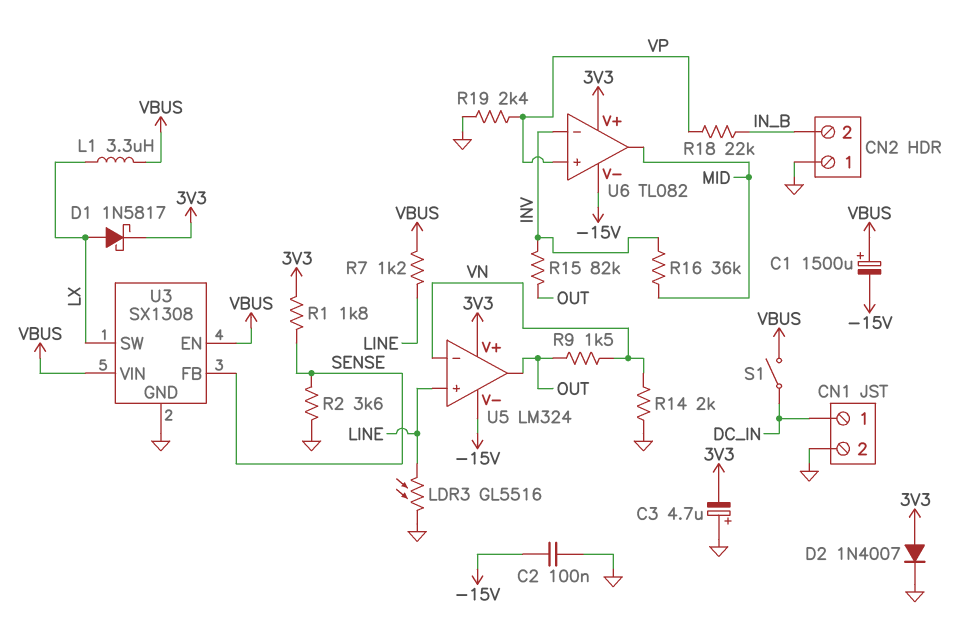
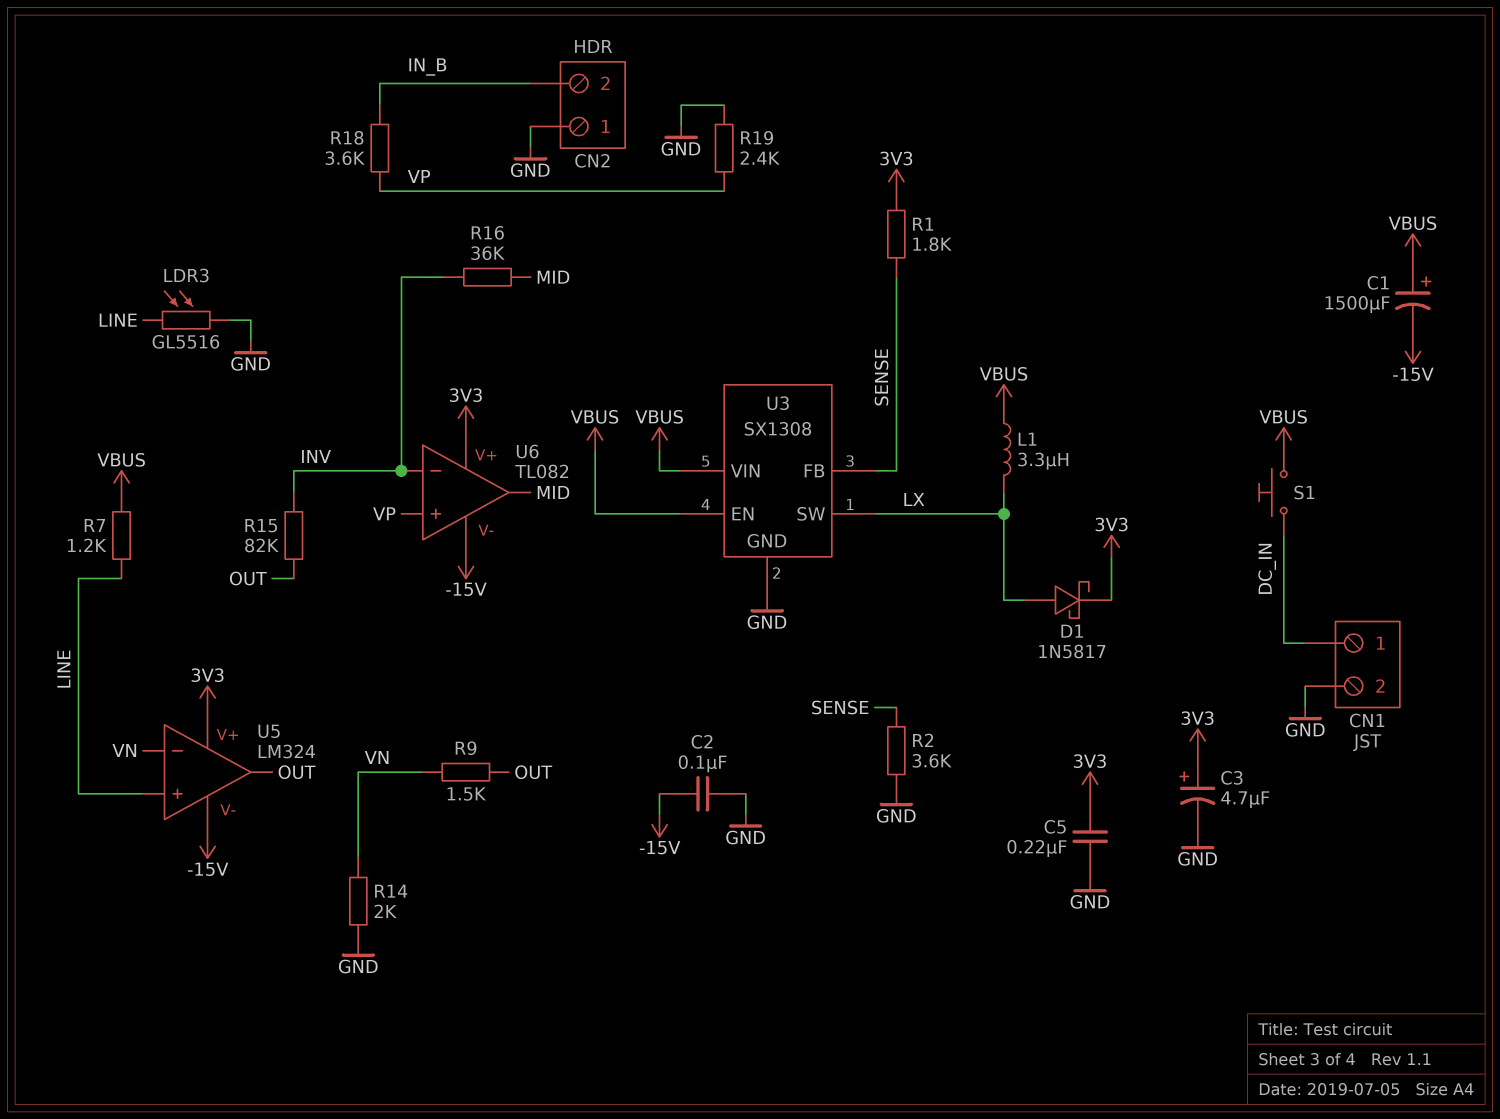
C3: 4.7uF (plus GND, minus 3V3) -> 4.7uF (plus 3V3, minus GND)
C5: none -> 220nF (3V3, GND)
D2: diode 1N4007 (A 3V3, K GND) -> none
R18: 22k (IN_B, VP) -> 3.6k (IN_B, VP)
S1: switch (DC_IN, VBUS) -> button (DC_IN, VBUS)

